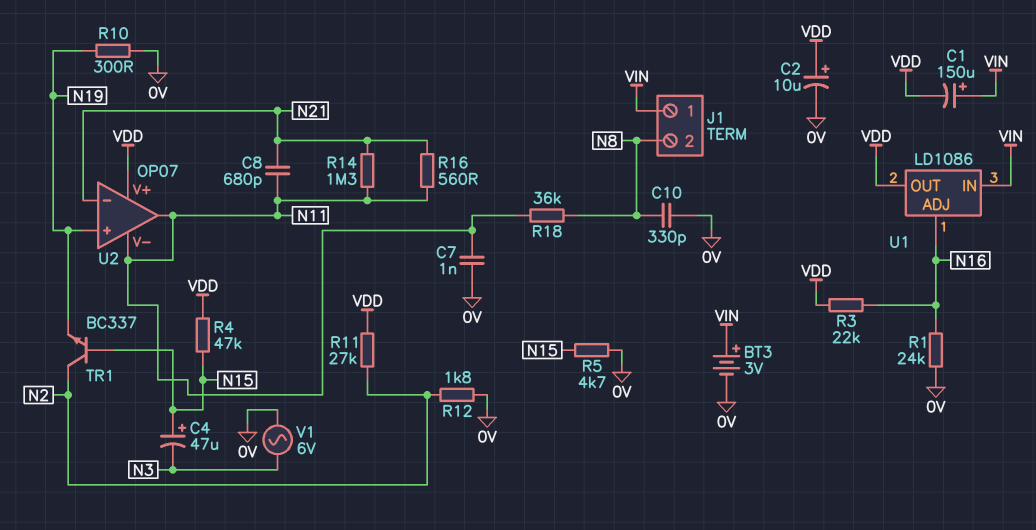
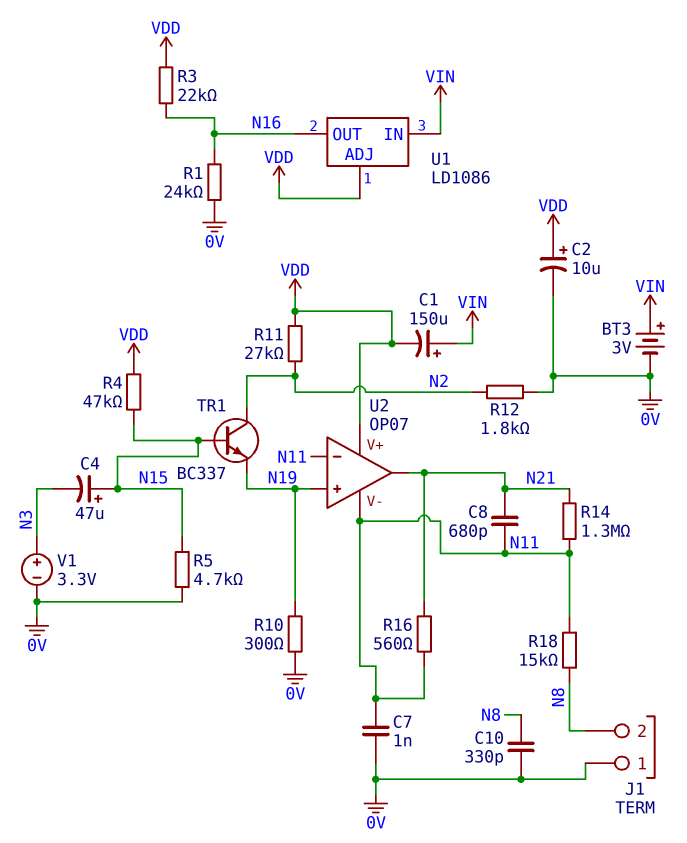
J1 pin 1: VIN -> 0V
R18: 36k (N8, N11) -> 15k (N8, N11)
U1 pin ADJ: N16 -> VDD
U1 pin OUT: VDD -> N16
U2 pin in-: N21 -> N11
U2 pin out: N11 -> N21
V1: AC 6V (0V, N3) -> 3.3V (plus N3, minus 0V)

